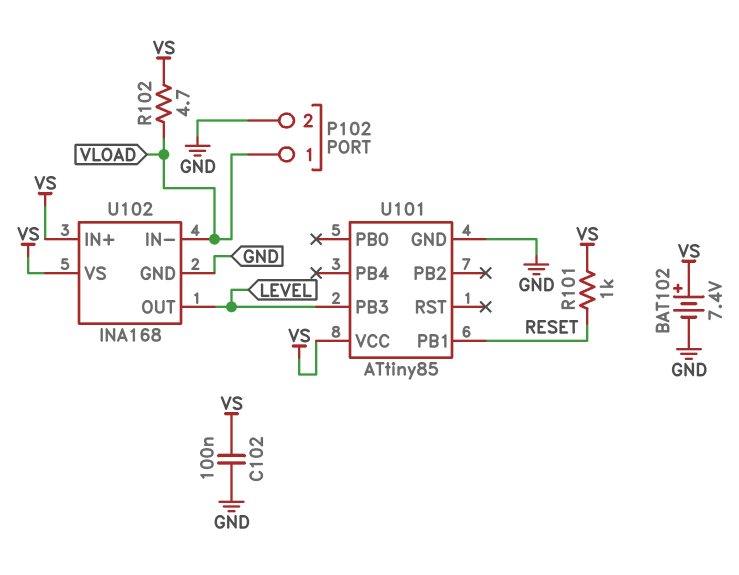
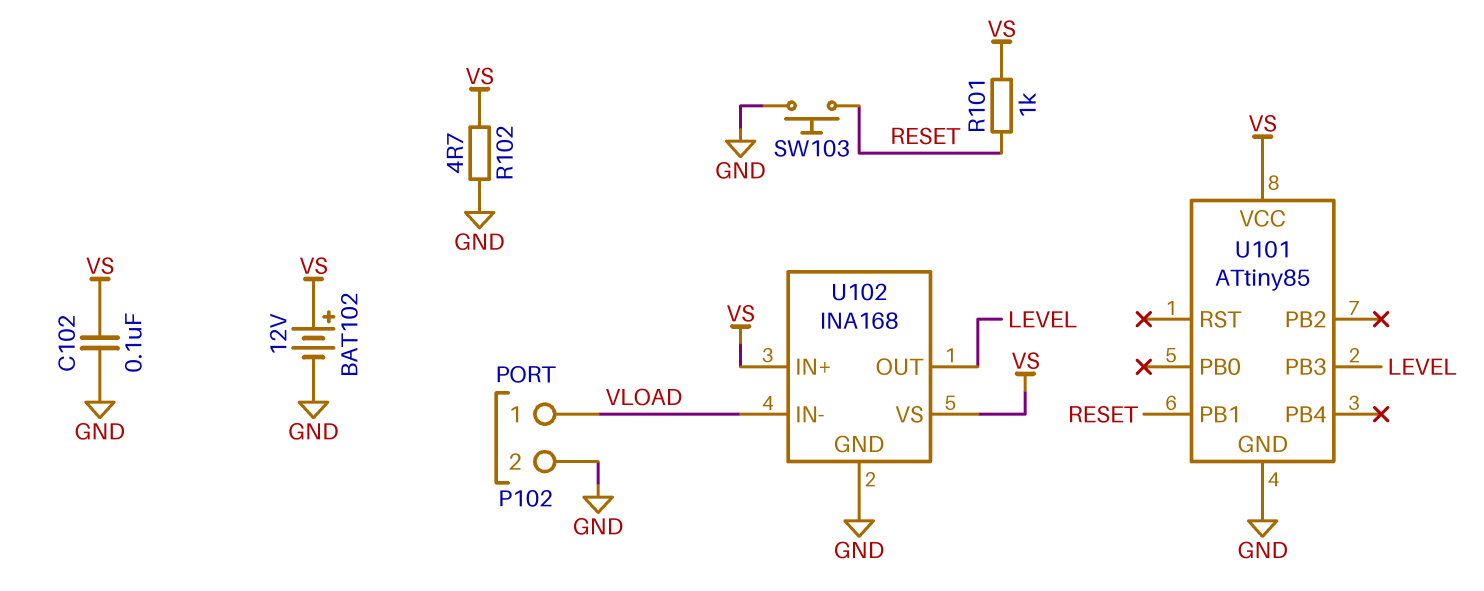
BAT102: 7.4V (plus VS, minus GND) -> 12V (plus VS, minus GND)
R102: 4.7 (VLOAD, VS) -> 4.7 (GND, VS)
SW103: none -> button (GND, RESET)

